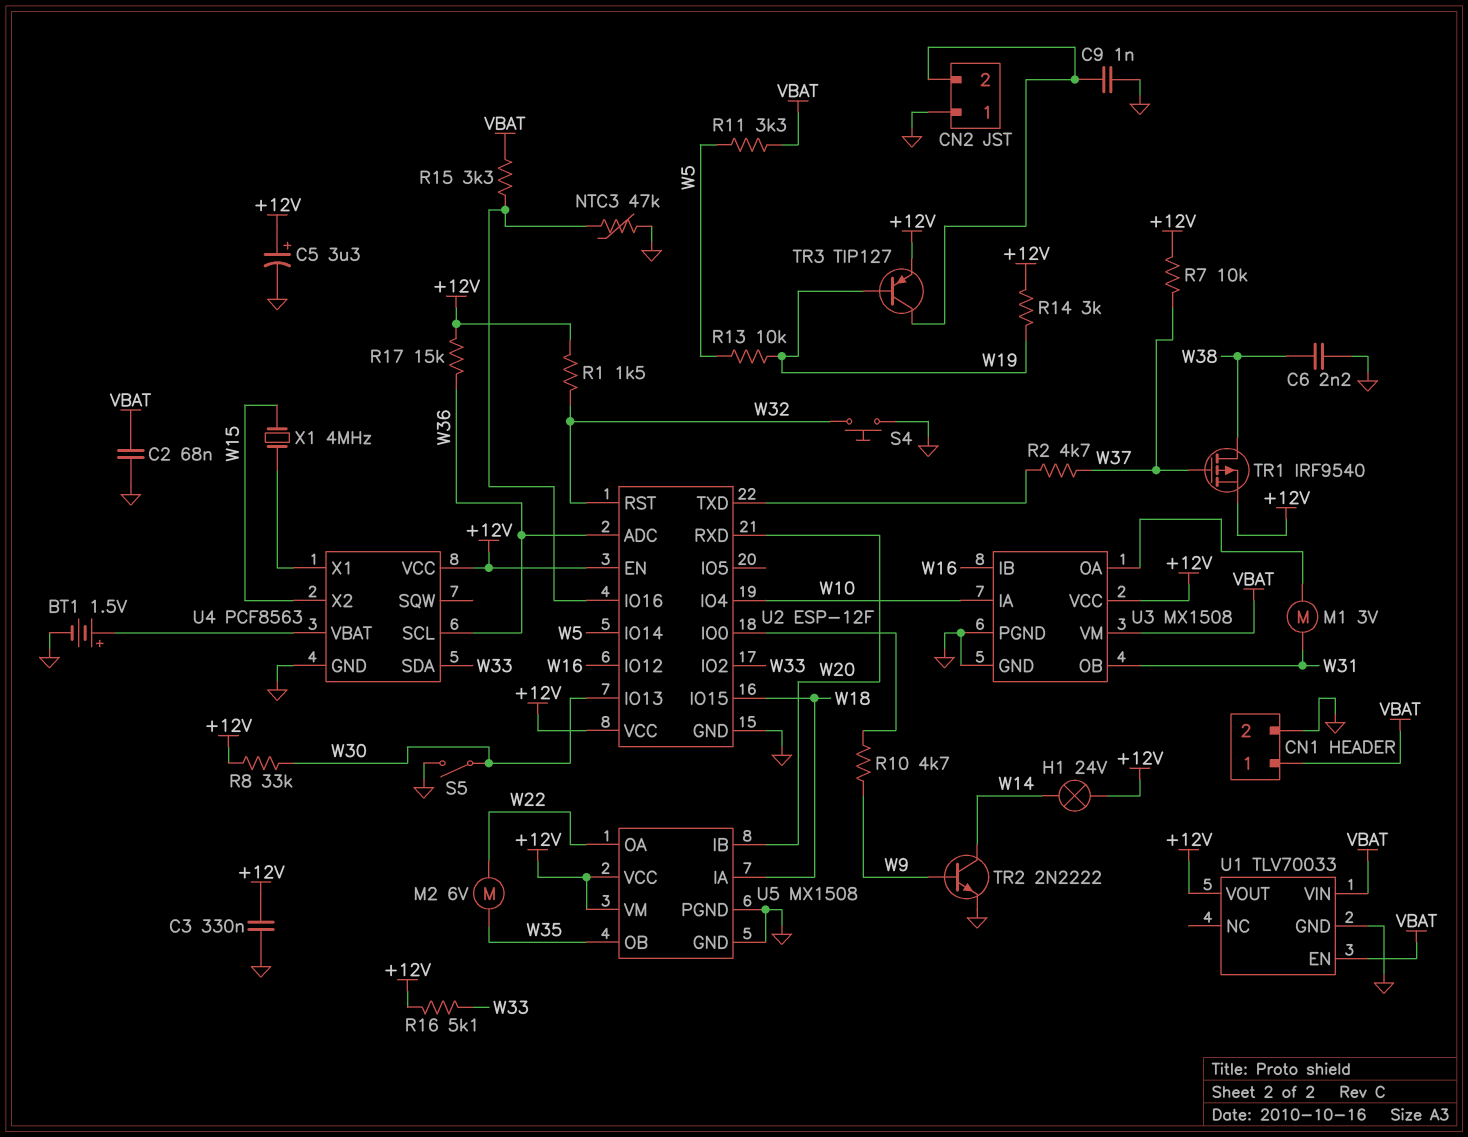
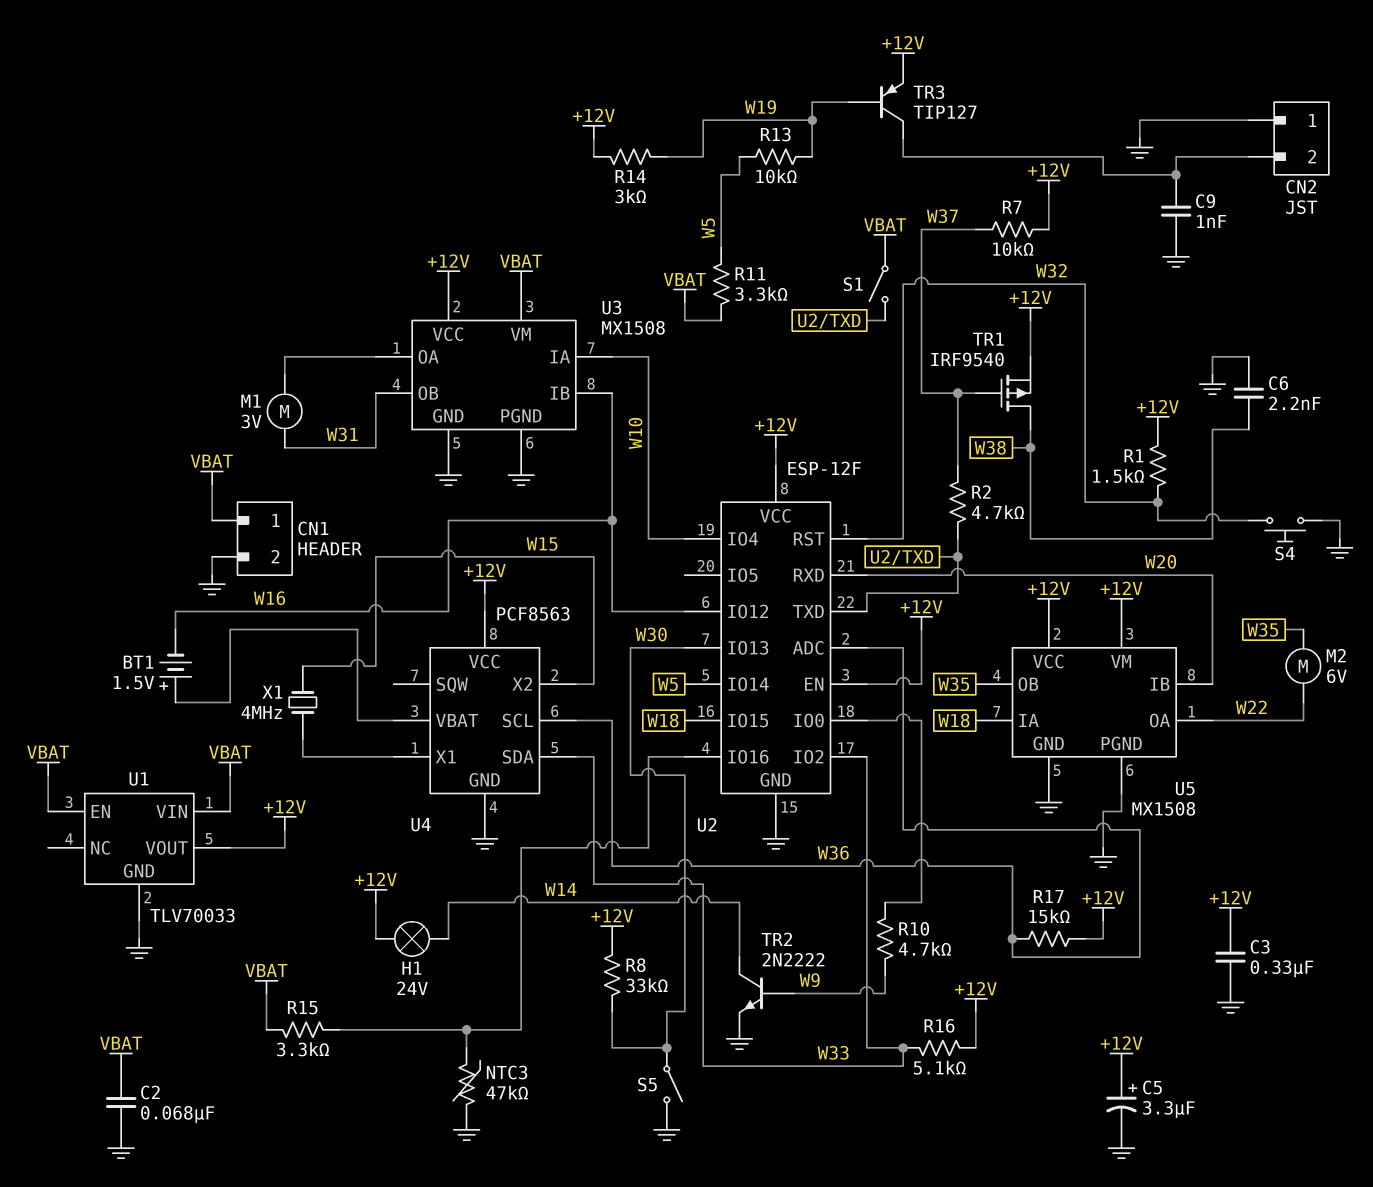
BT1: 1.5V (plus U4/VBAT, minus GND) -> 1.5V (plus U4/VBAT, minus W16)
S1: none -> switch (U2/TXD, VBAT)

